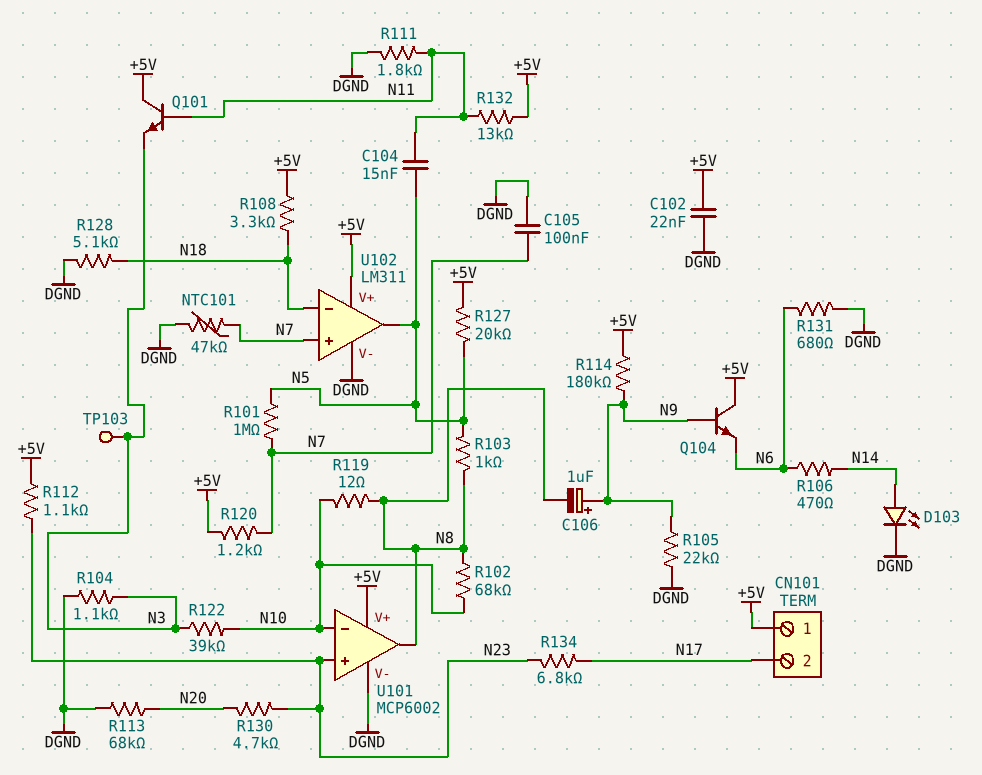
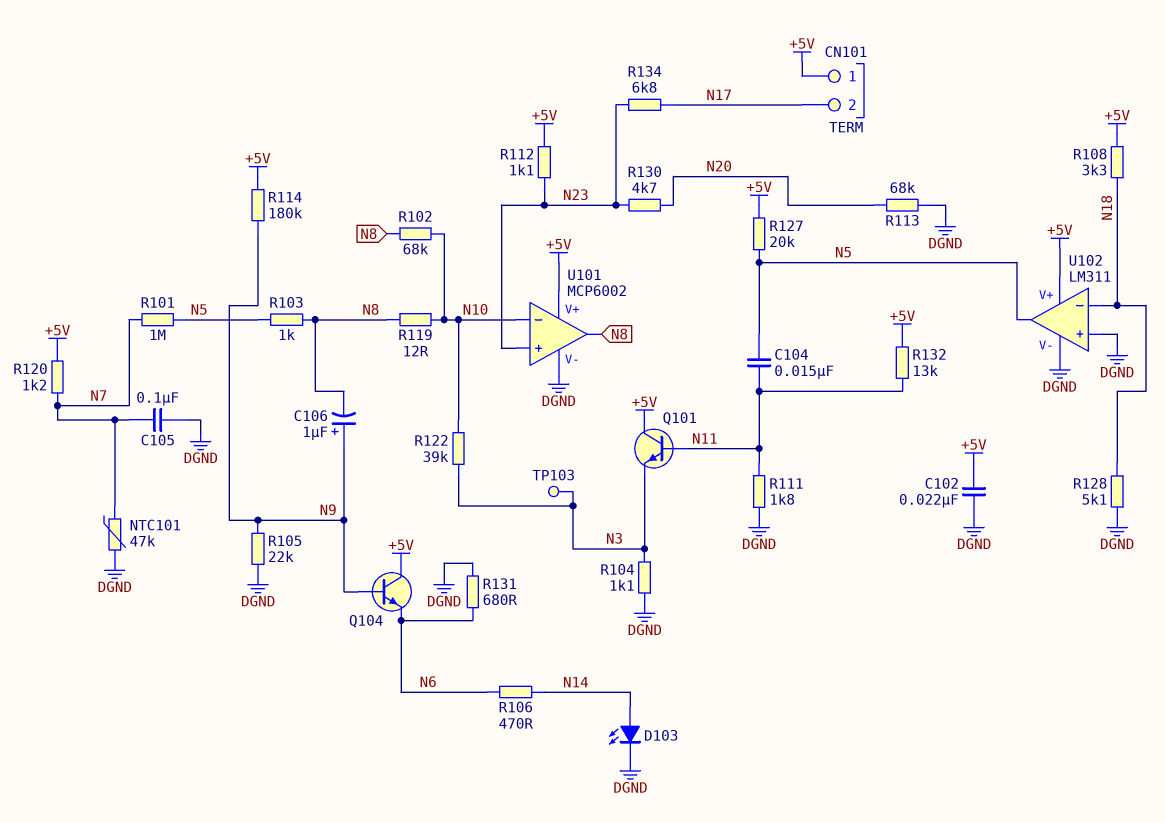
U102 pin in+: N7 -> DGND

